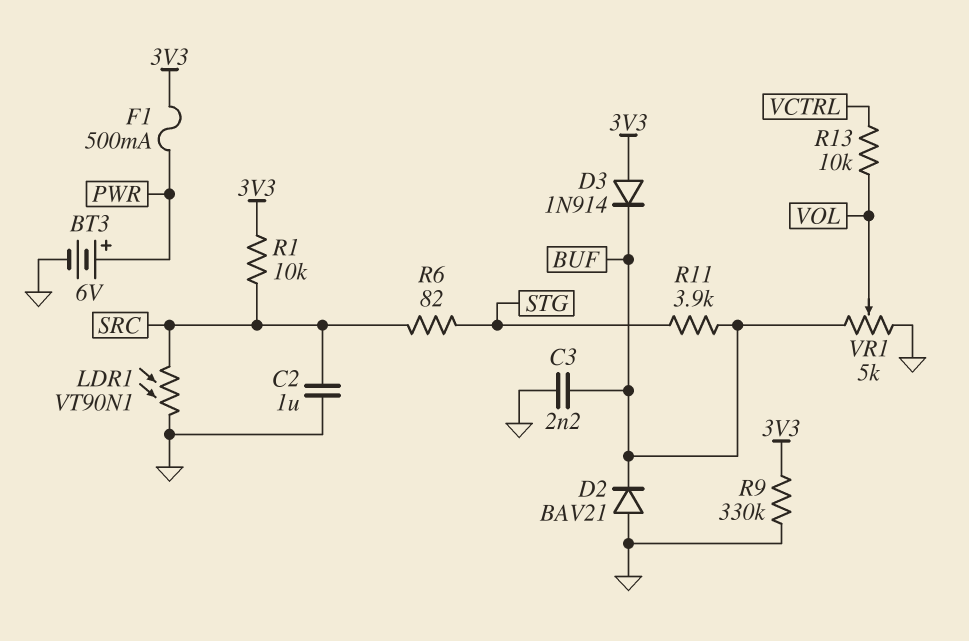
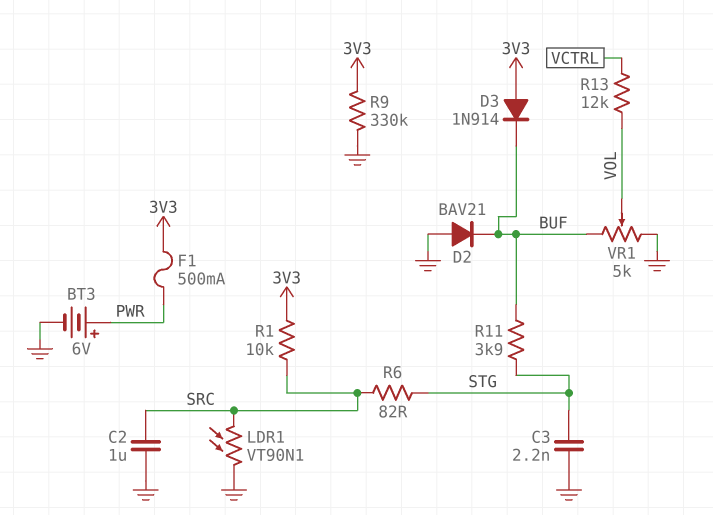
C3: 2.2nF (BUF, GND) -> 2.2nF (GND, STG)
R13: 10k (VCTRL, VOL) -> 12k (VCTRL, VOL)

